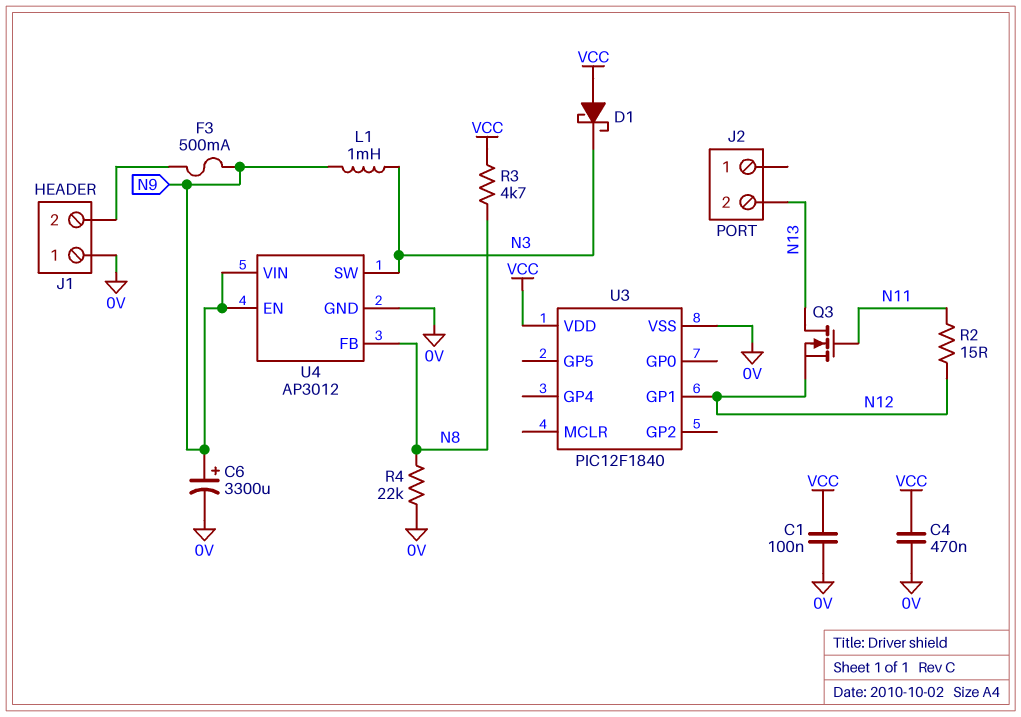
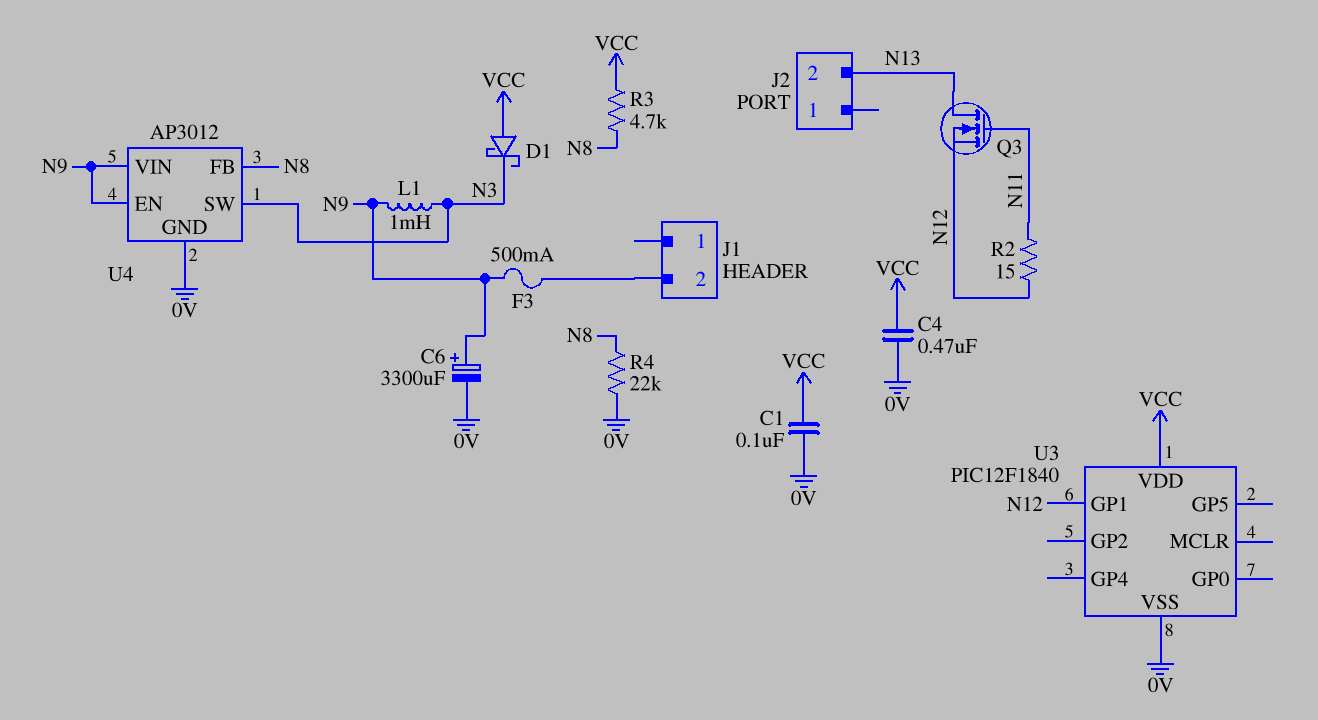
J1 pin 1: 0V -> none

